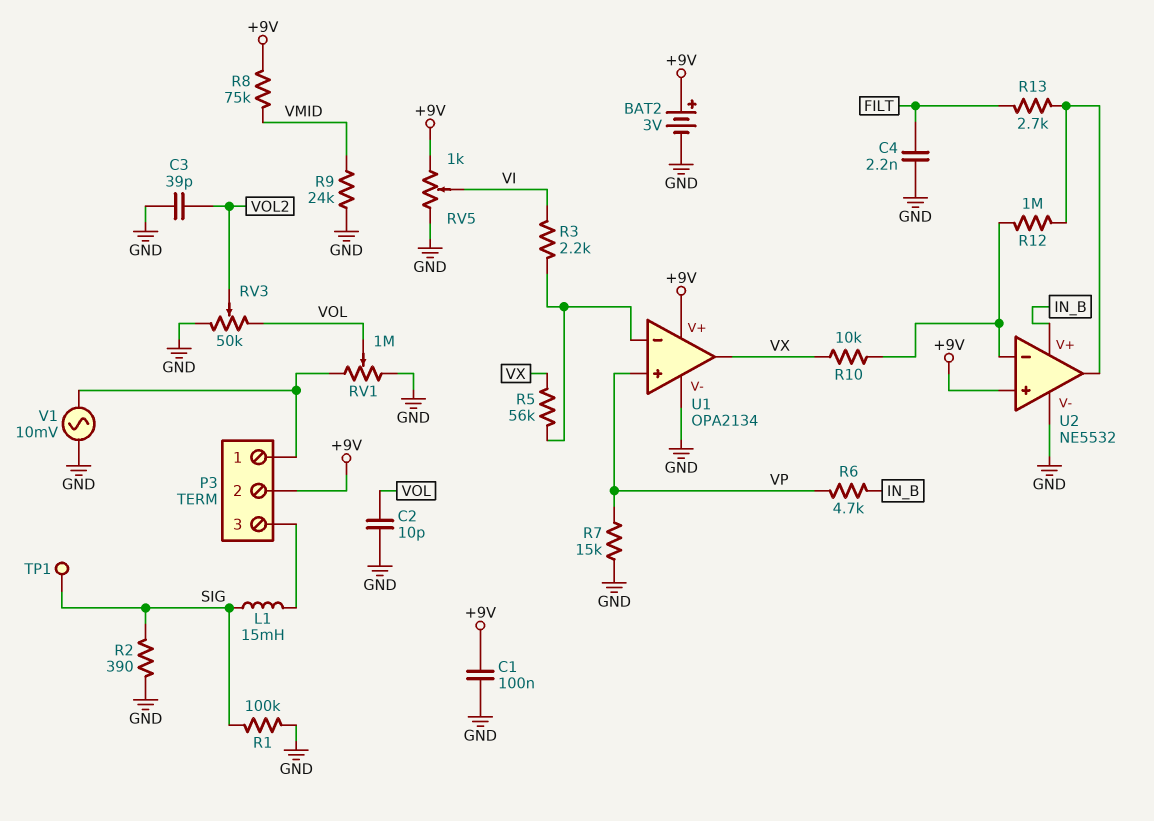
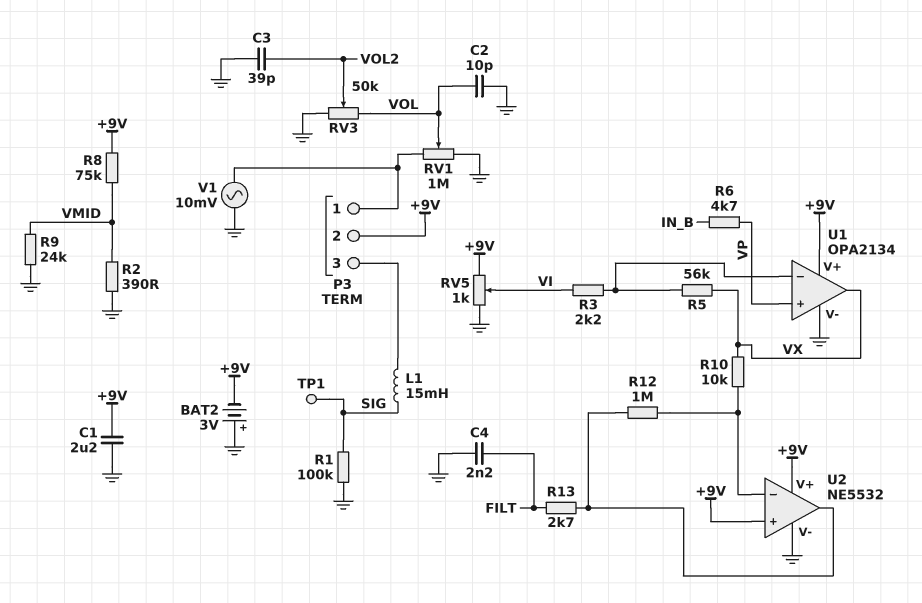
BAT2: 3V (plus +9V, minus GND) -> 3V (plus GND, minus +9V)
C1: 100nF (+9V, GND) -> 2.2uF (+9V, GND)
R2: 390 (GND, SIG) -> 390 (GND, VMID)
R7: 15k (GND, VP) -> none
U2 pin V+: IN_B -> +9V

